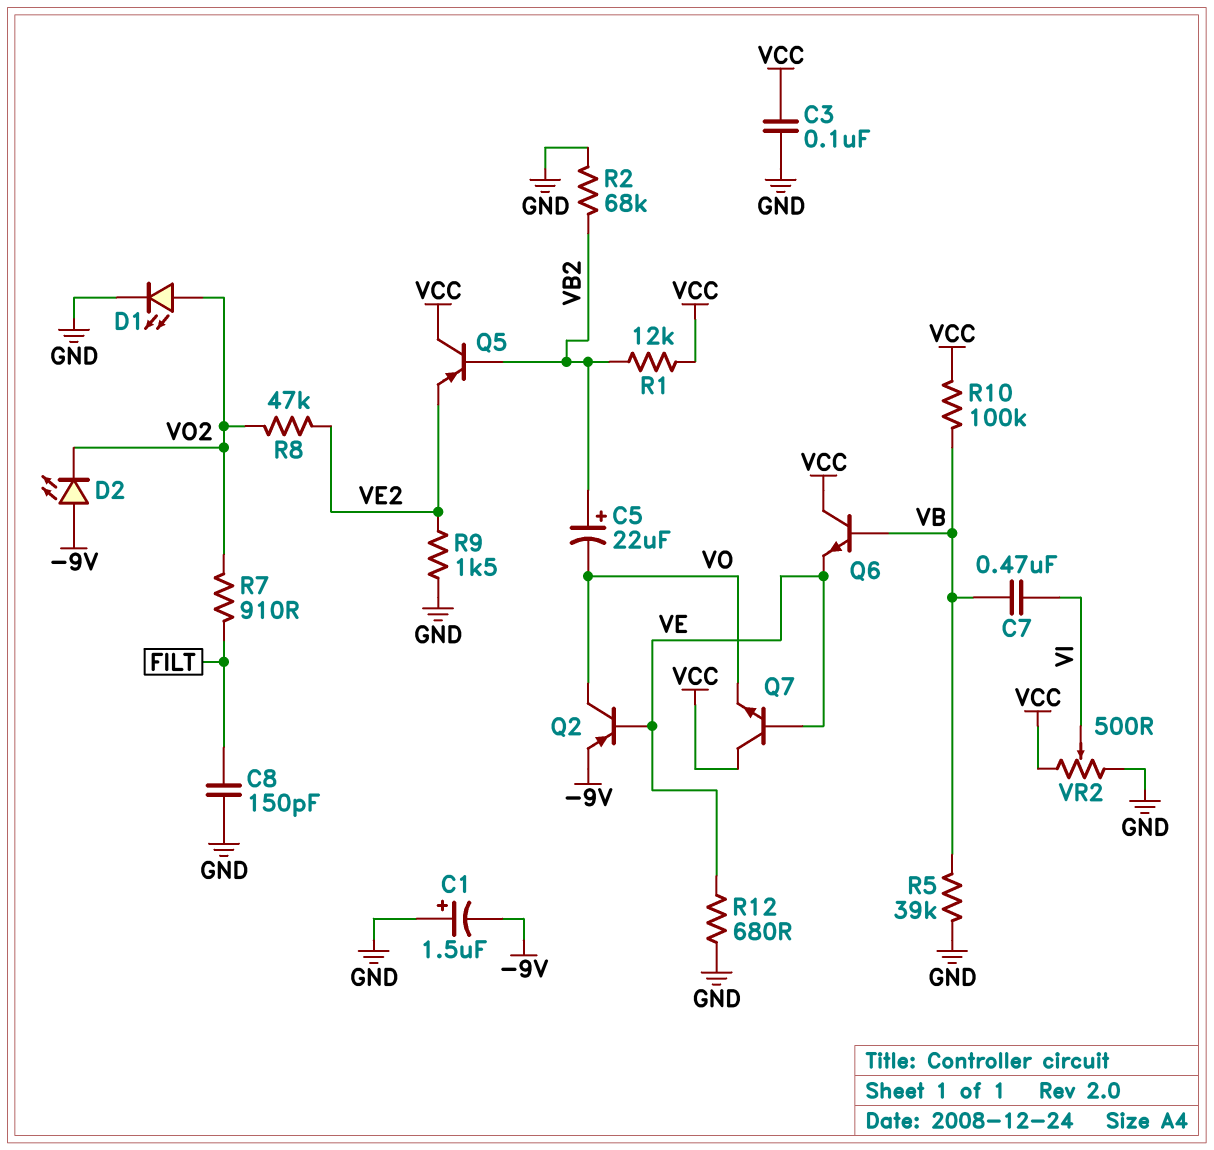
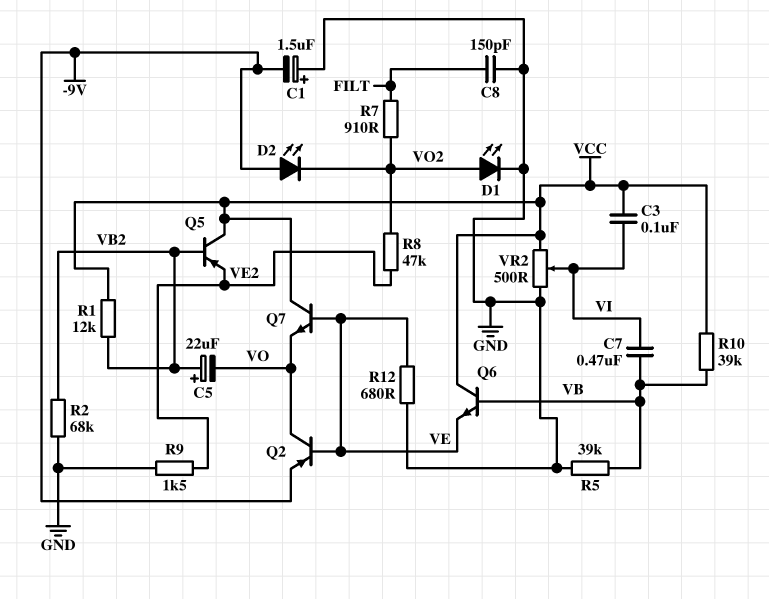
C3: 100nF (GND, VCC) -> 100nF (VCC, VI)
R10: 100k (VB, VCC) -> 39k (VB, VCC)

